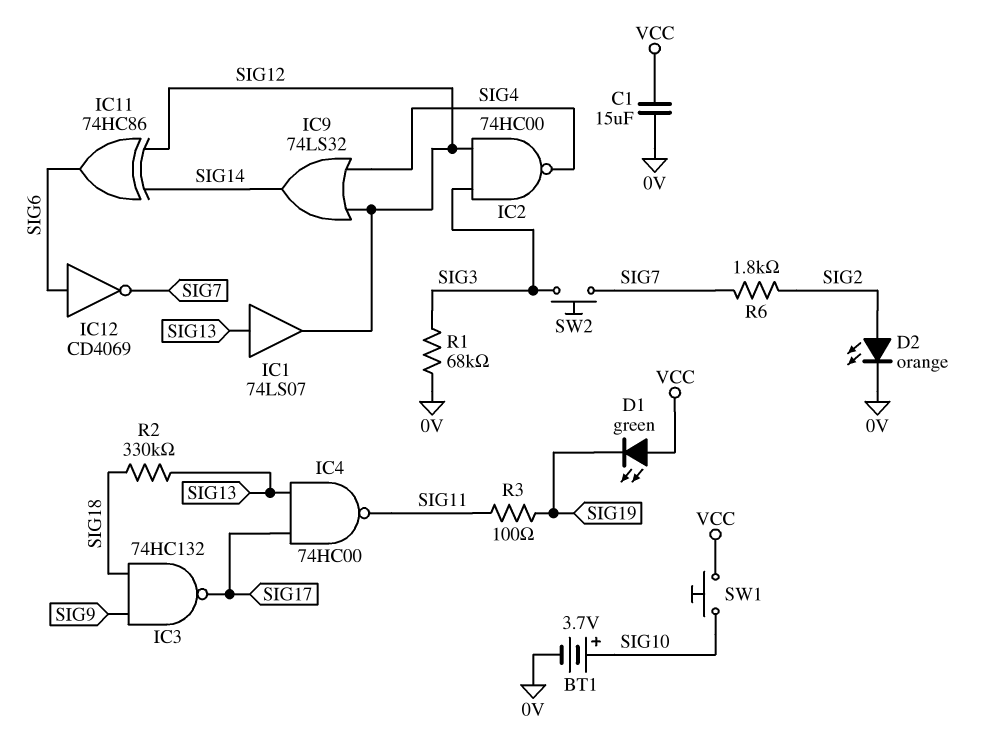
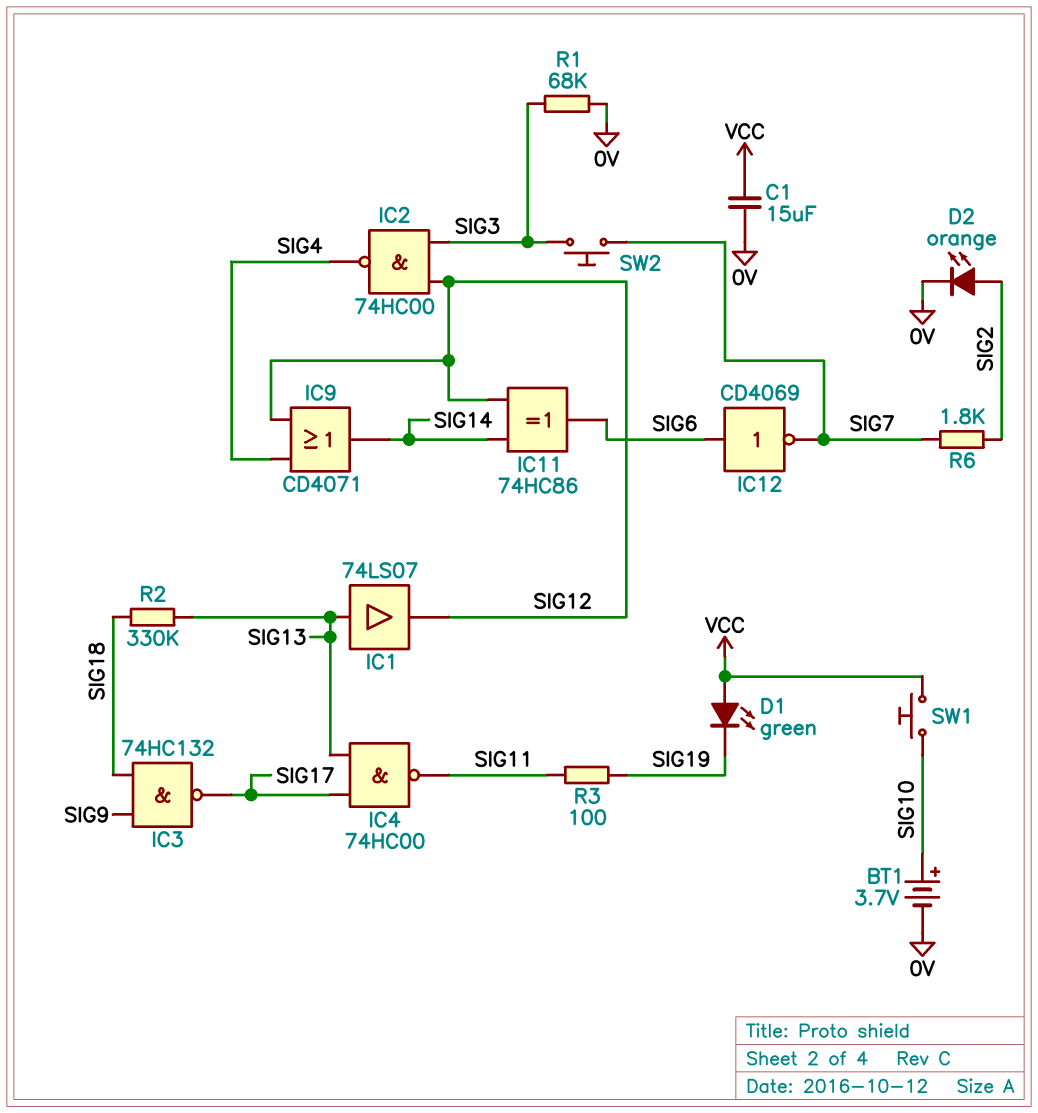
IC9: OR 74LS32 (in SIG4, in SIG12, out SIG14) -> OR CD4071 (in SIG4, in SIG12, out SIG14)

